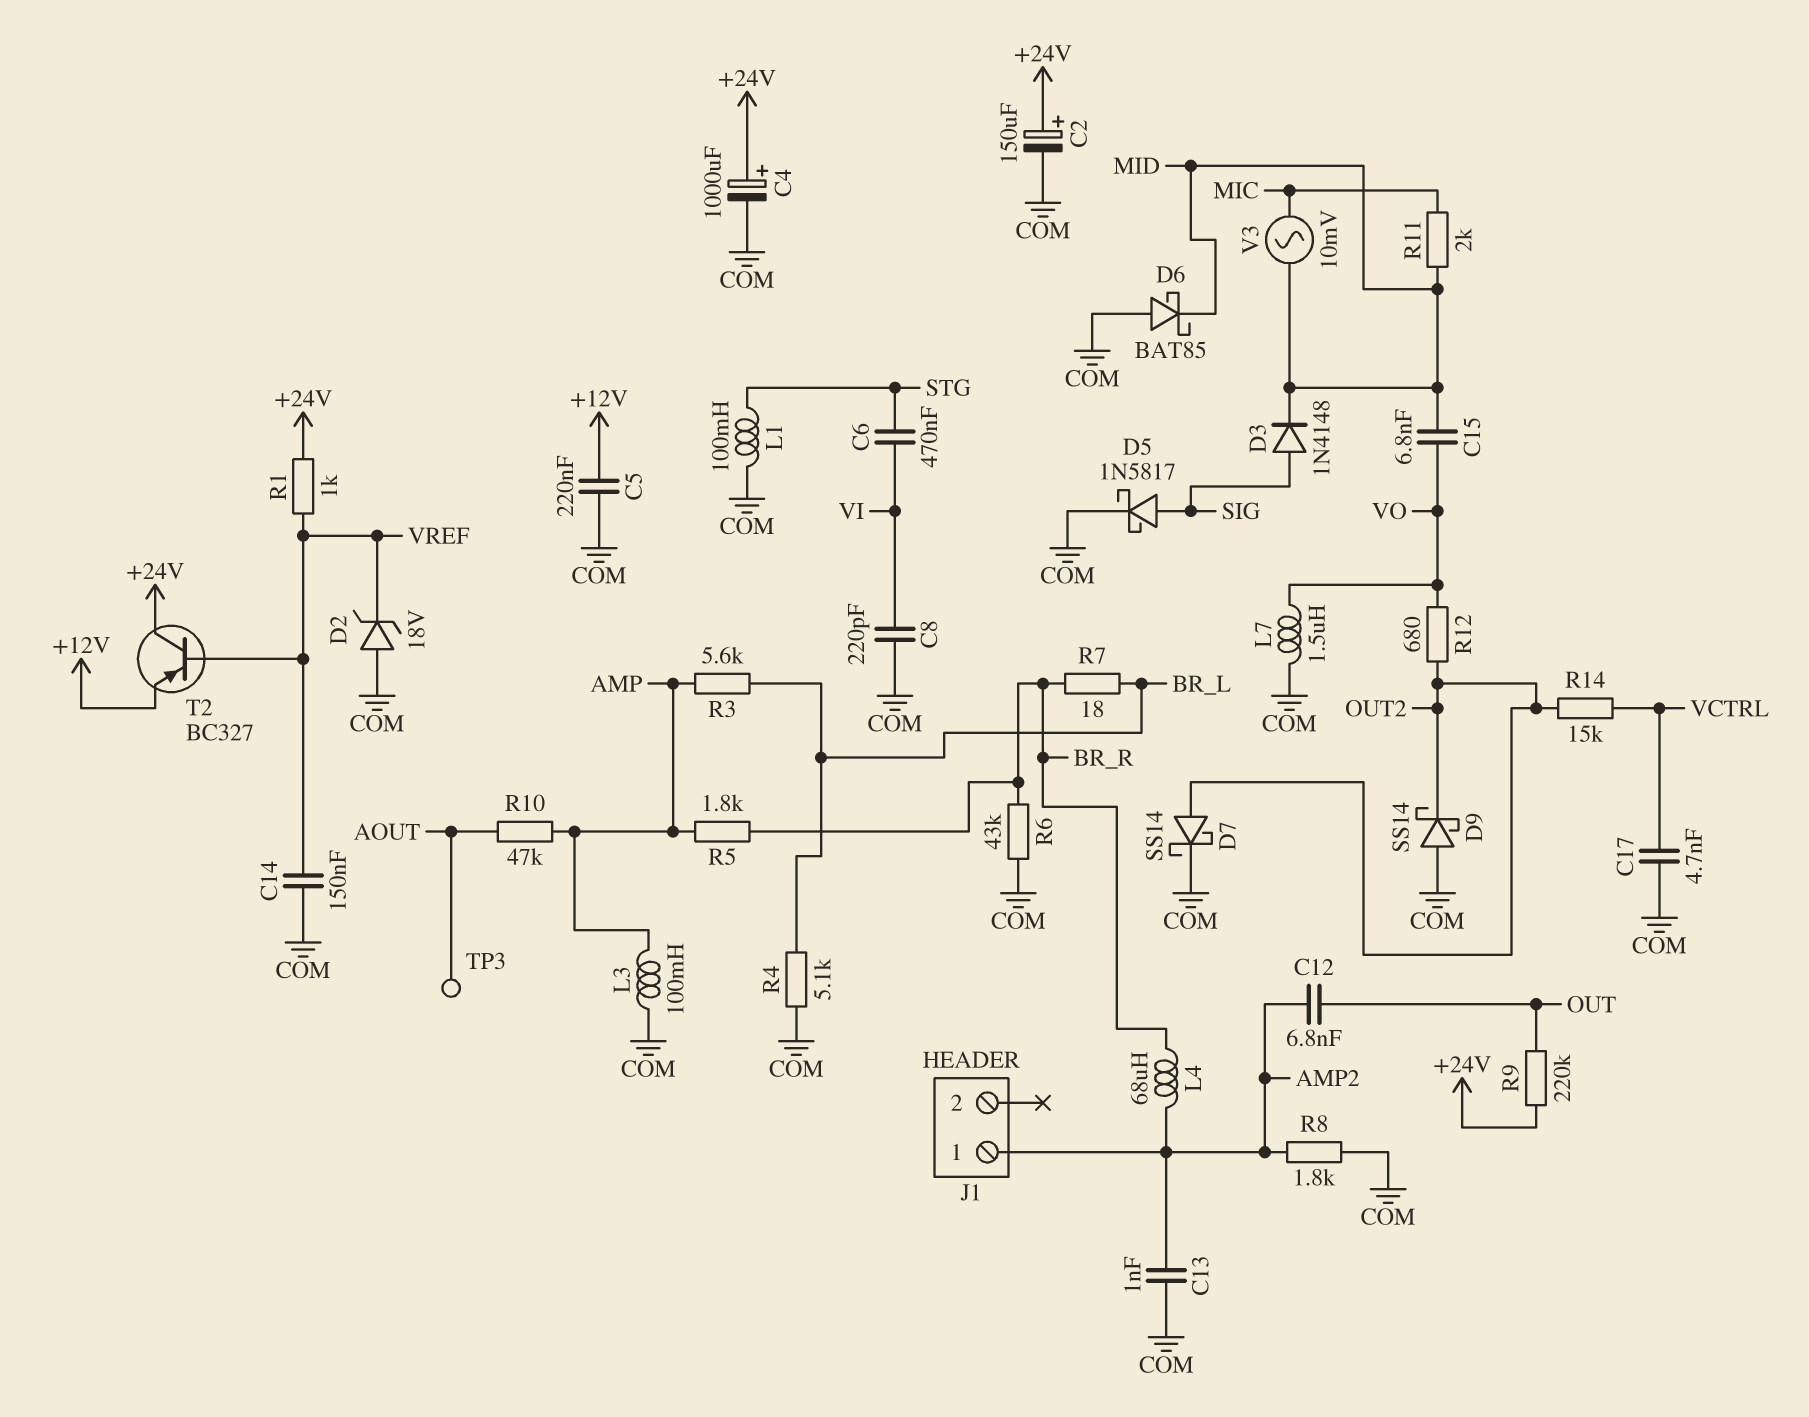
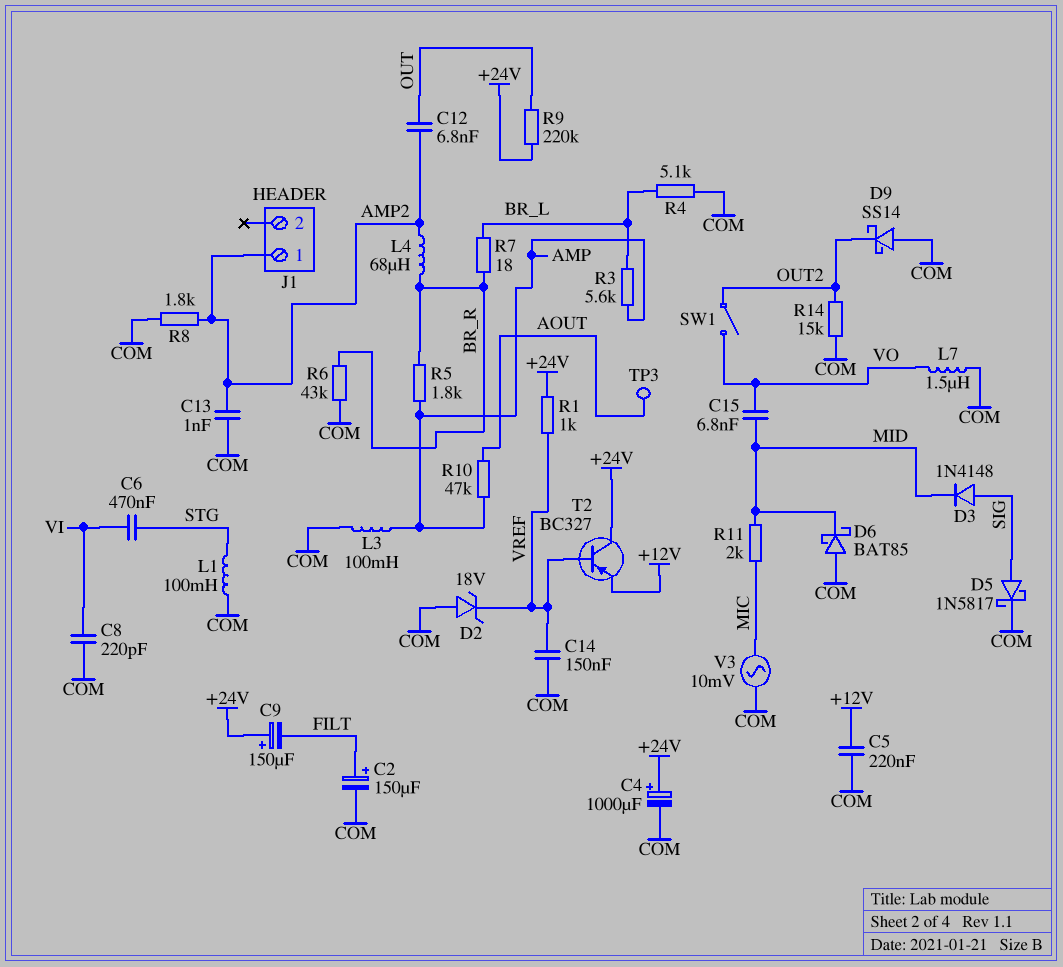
C2: 150uF (plus +24V, minus COM) -> 150uF (plus FILT, minus COM)
C9: none -> 150uF (plus +24V, minus FILT)
C17: 4.7nF (COM, VCTRL) -> none
D7: schottky SS14 (A OUT2, K COM) -> none
R12: 680 (OUT2, VO) -> none
R14: 15k (OUT2, VCTRL) -> 15k (COM, OUT2)
SW1: none -> switch (OUT2, VO)
V3: AC 10mV (MIC, MID) -> AC 10mV (COM, MIC)

